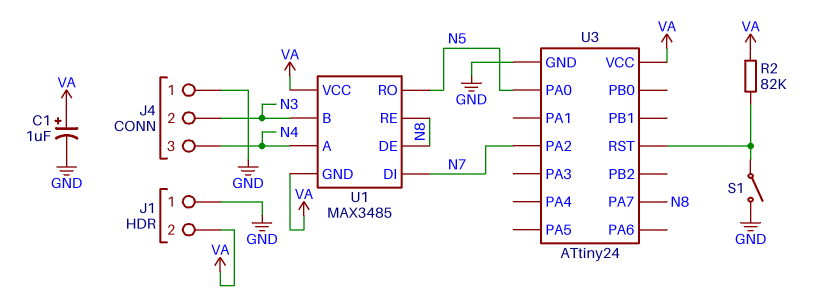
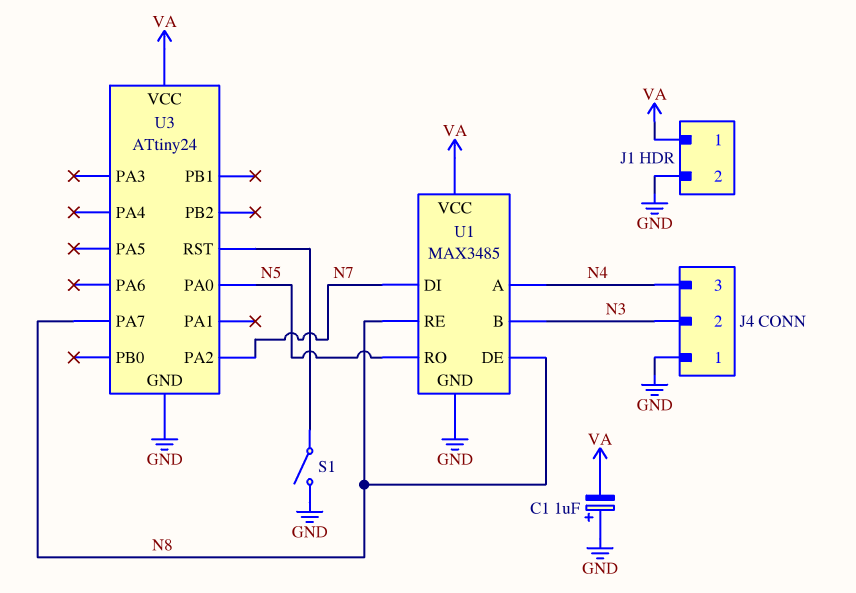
C1: 1uF (plus VA, minus GND) -> 1uF (plus GND, minus VA)
J1 pin 1: GND -> VA
J1 pin 2: VA -> GND
R2: 82k (U3/RST, VA) -> none
U1 pin GND: VA -> GND

